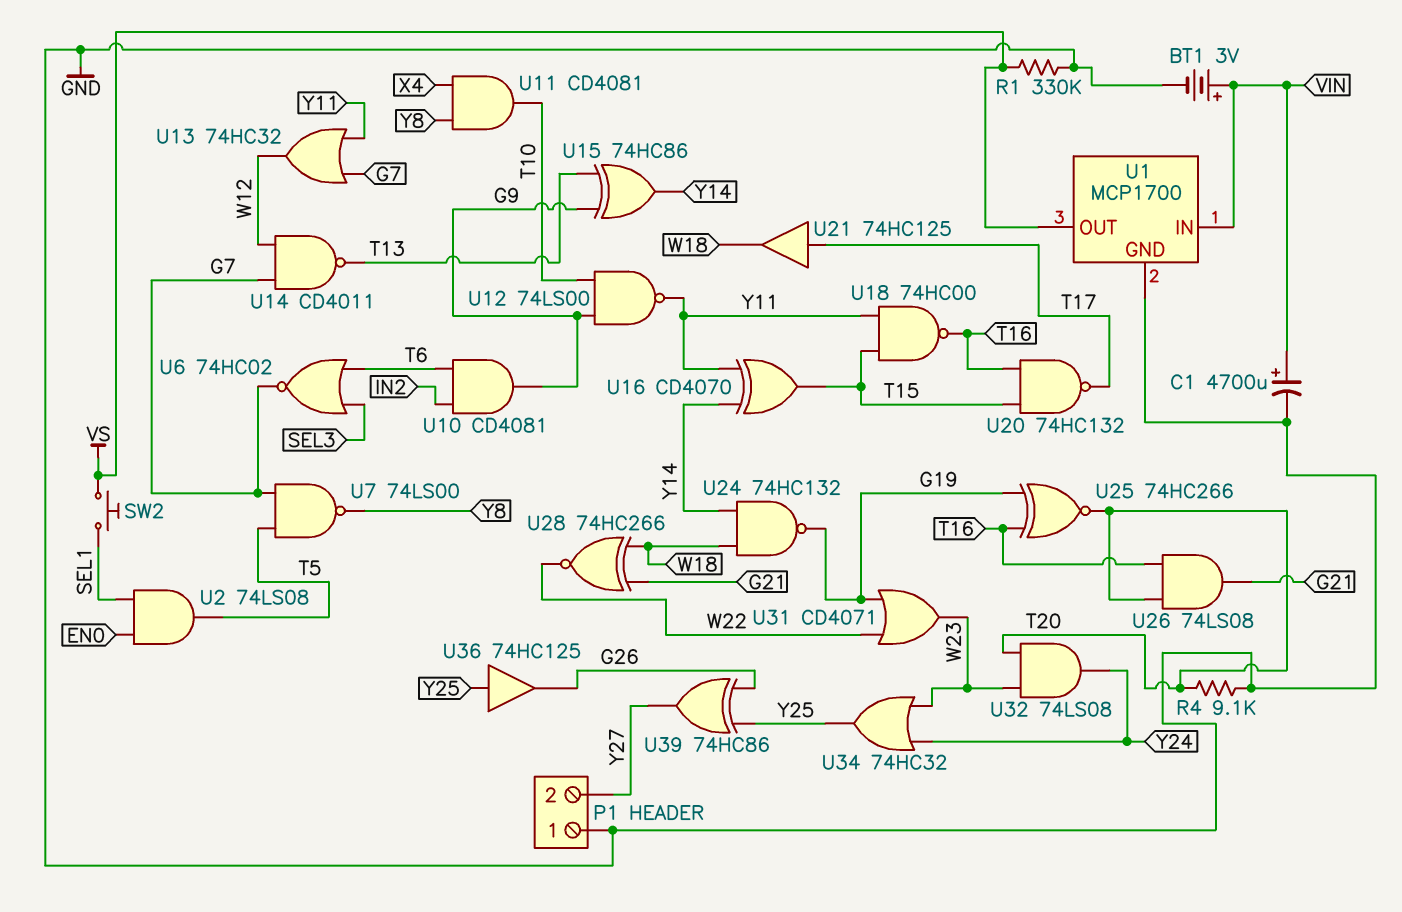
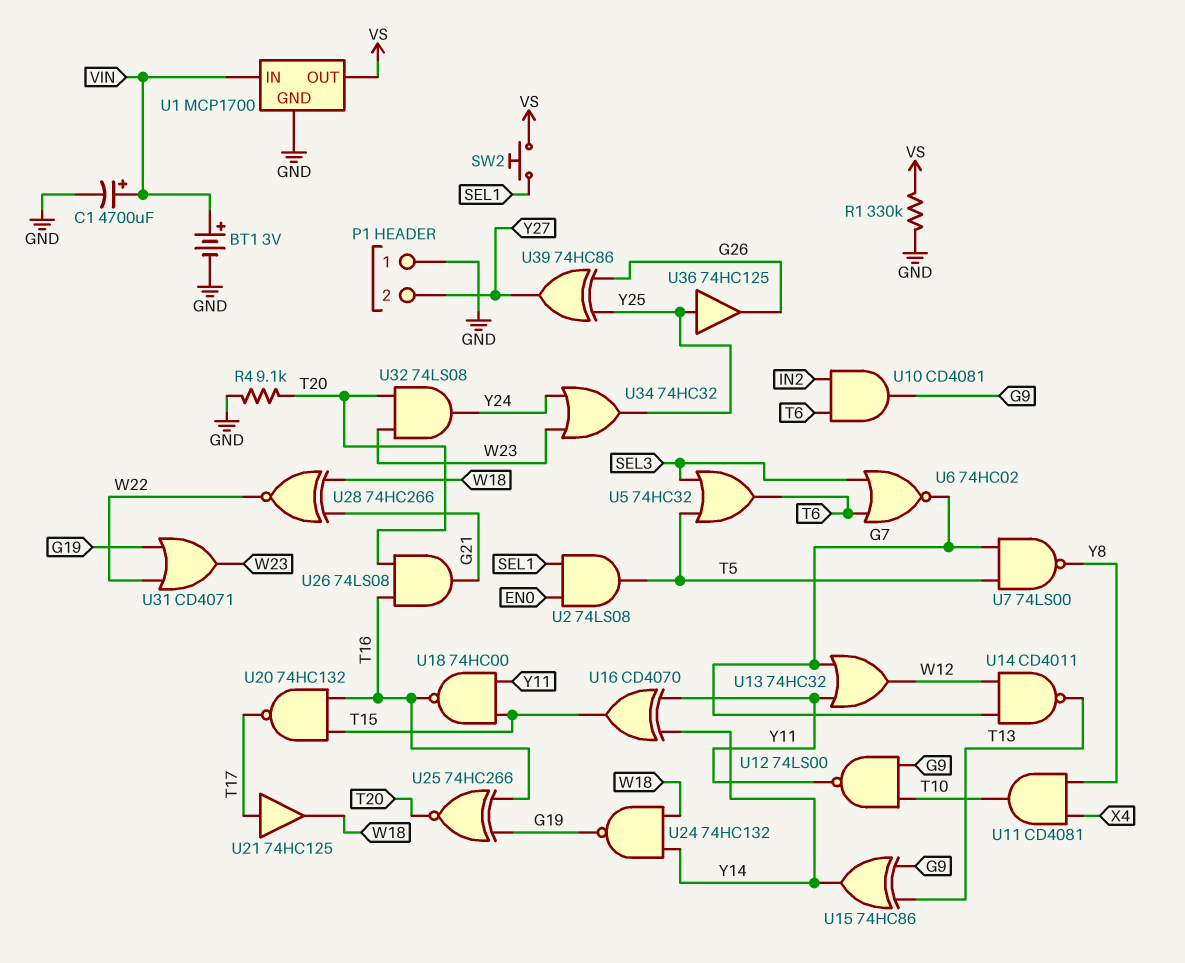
U5: none -> OR 74HC32 (in SEL3, in T5, out T6)

